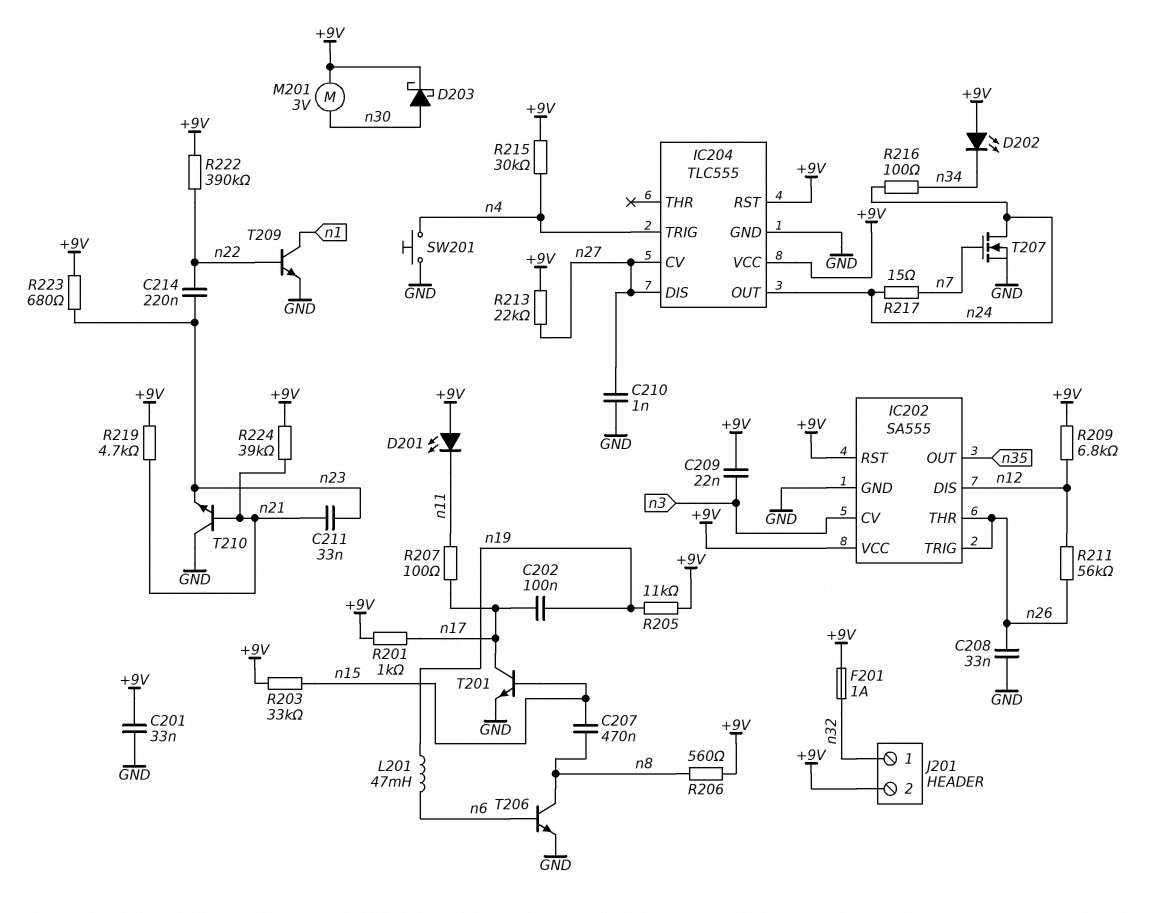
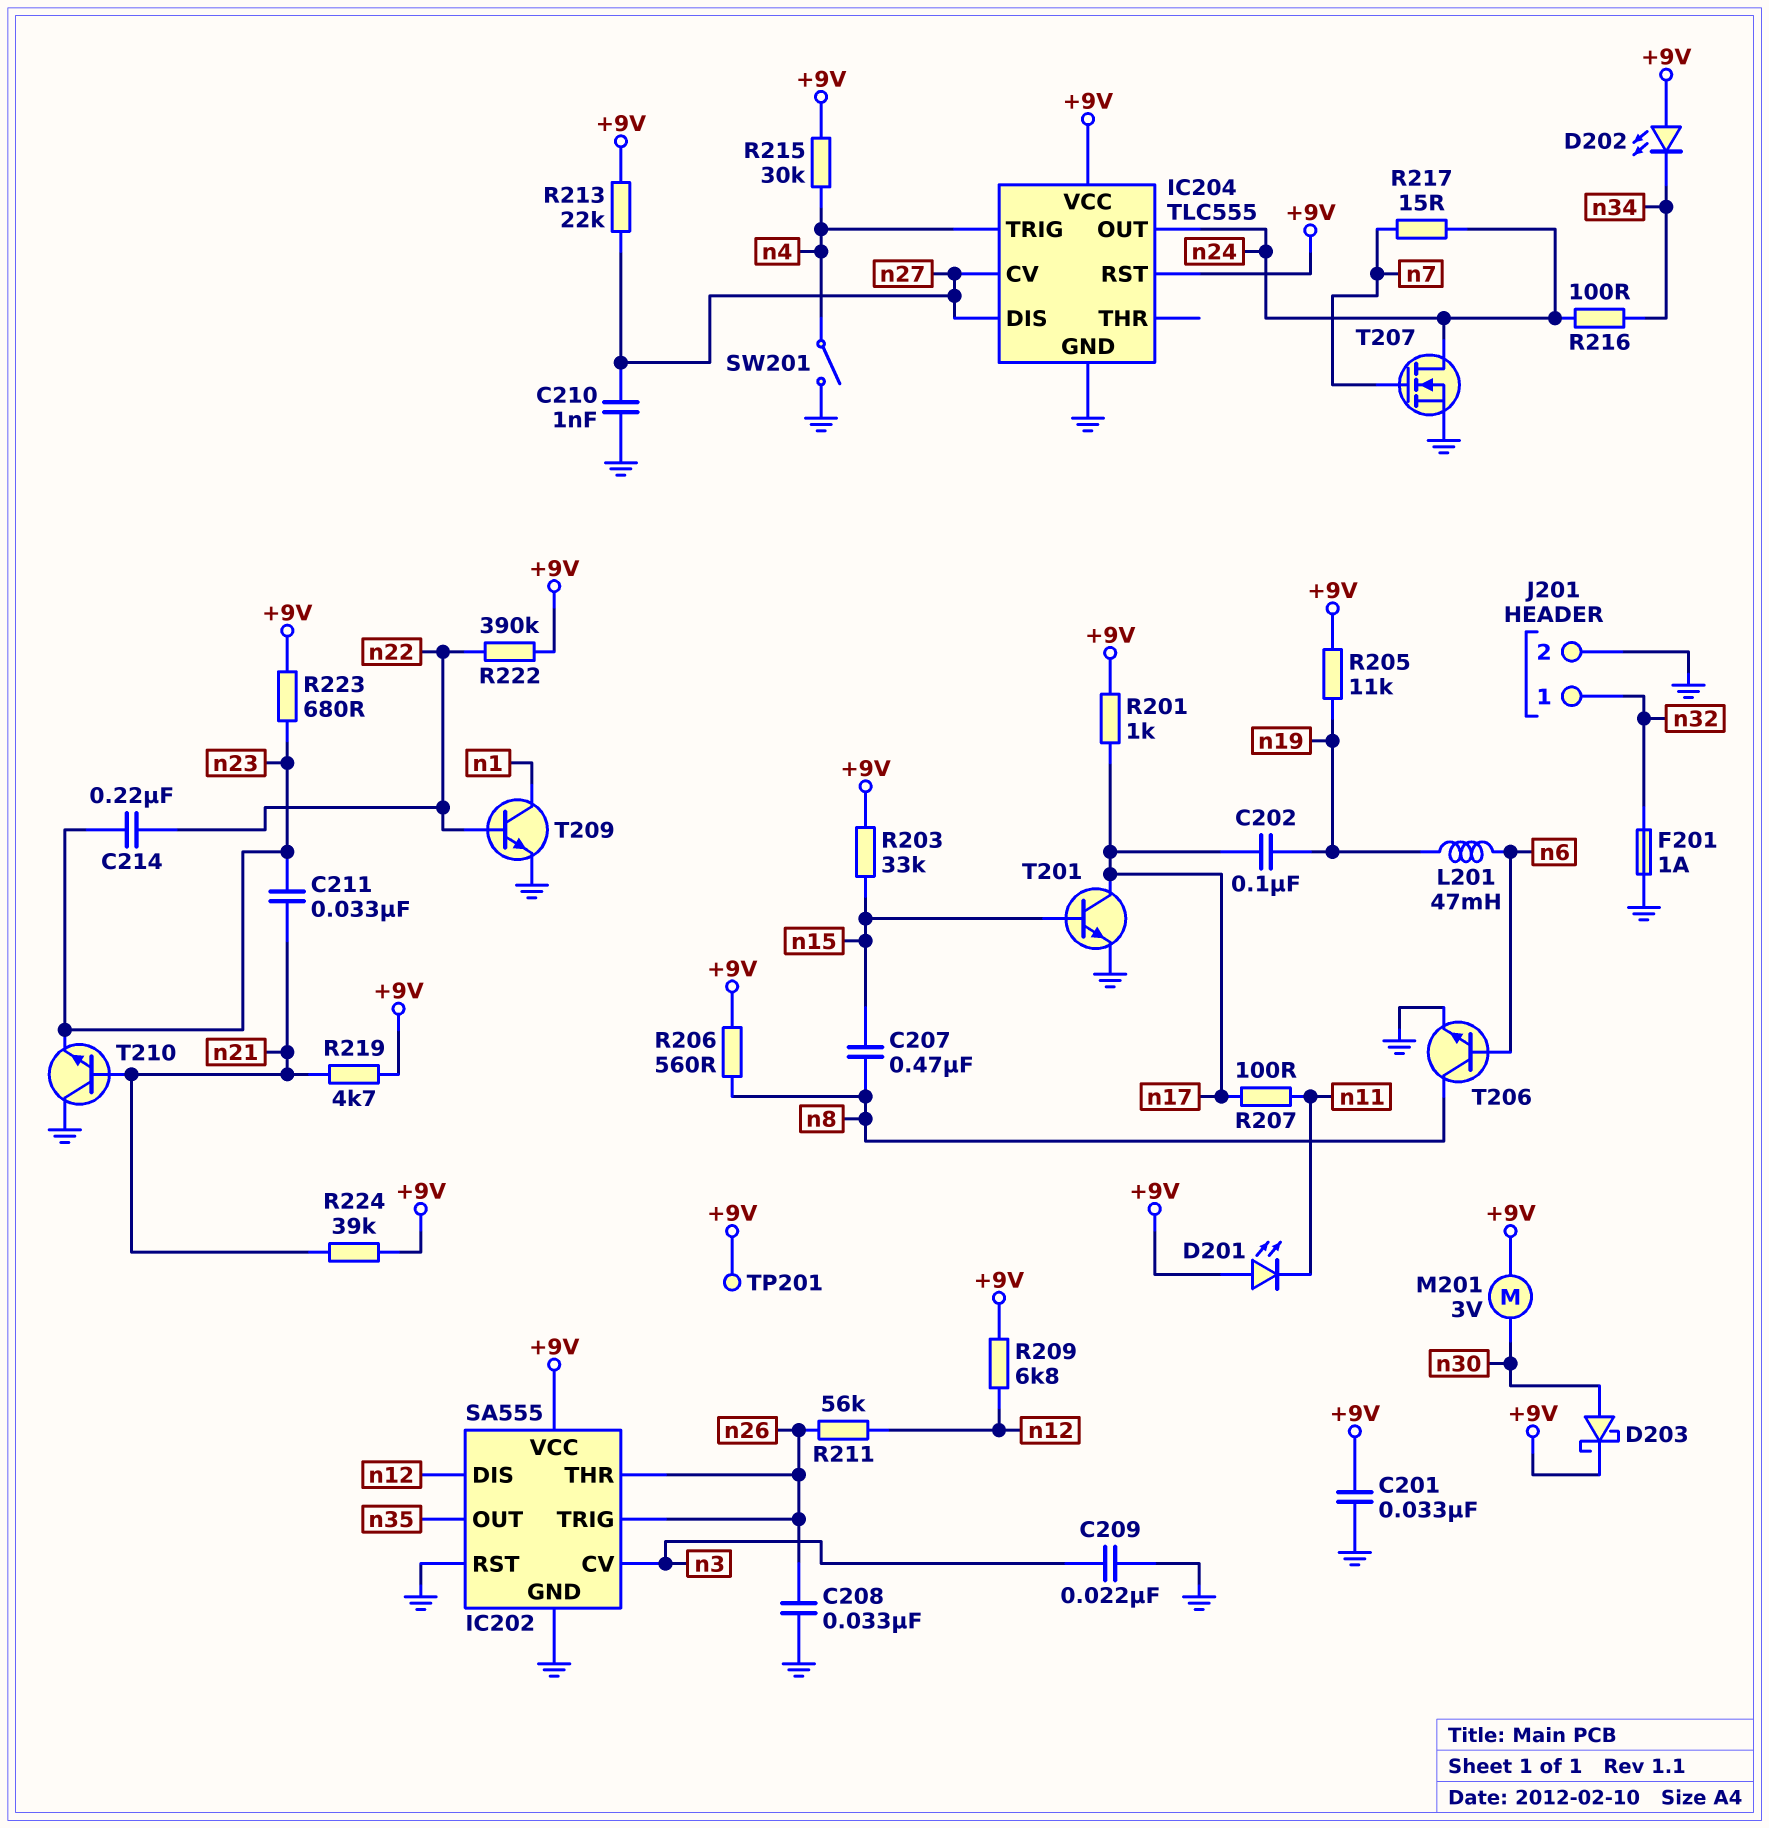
C209: 22nF (+9V, n3) -> 22nF (GND, n3)
F201: 1A (+9V, n32) -> 1A (GND, n32)
IC202 pin RST: +9V -> GND
J201 pin 2: +9V -> GND
SW201: button (GND, n4) -> switch (GND, n4)
TP201: none -> test point (+9V)

